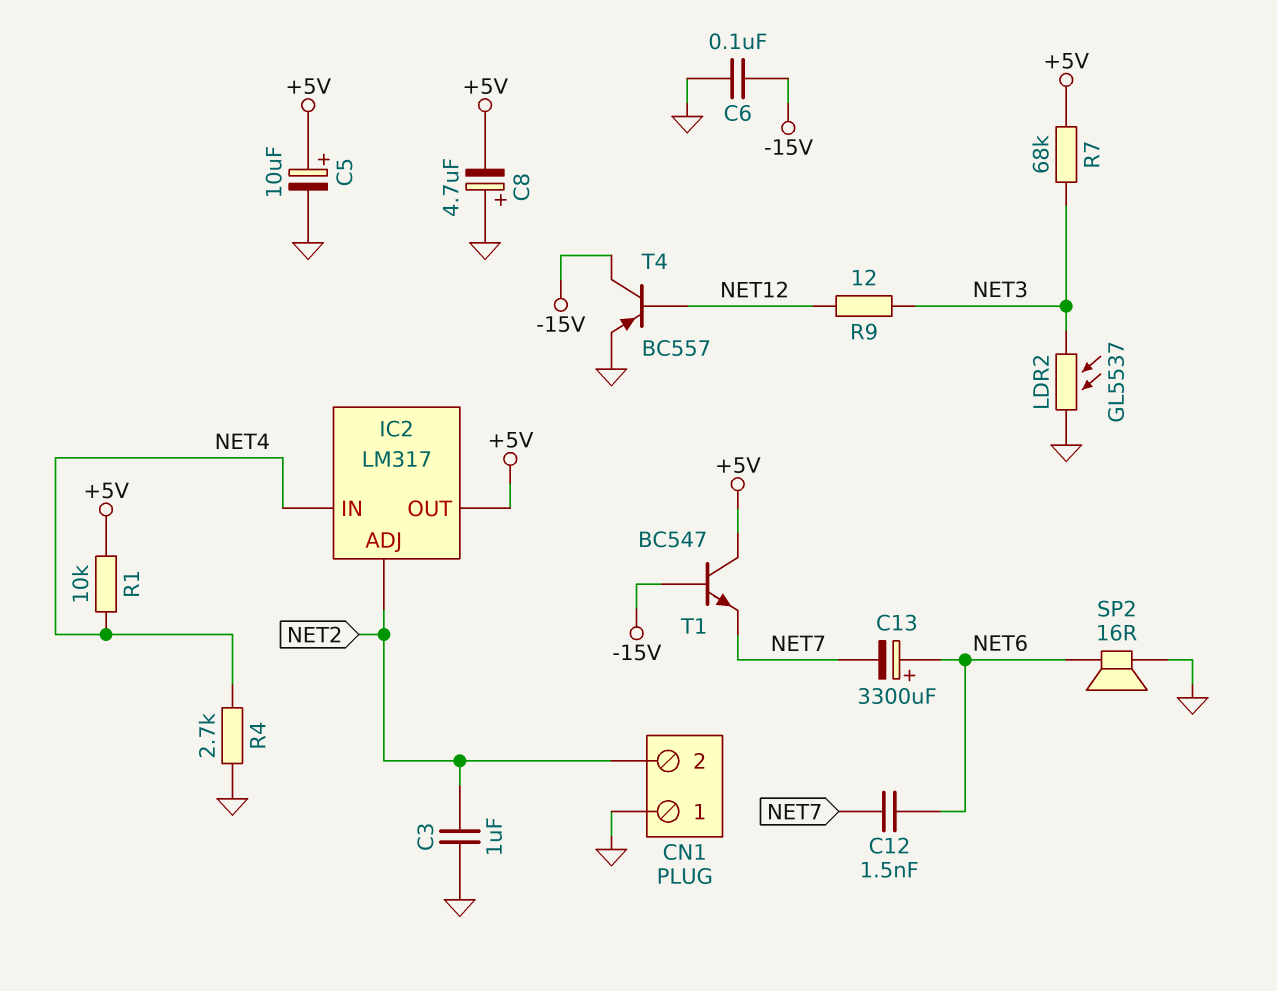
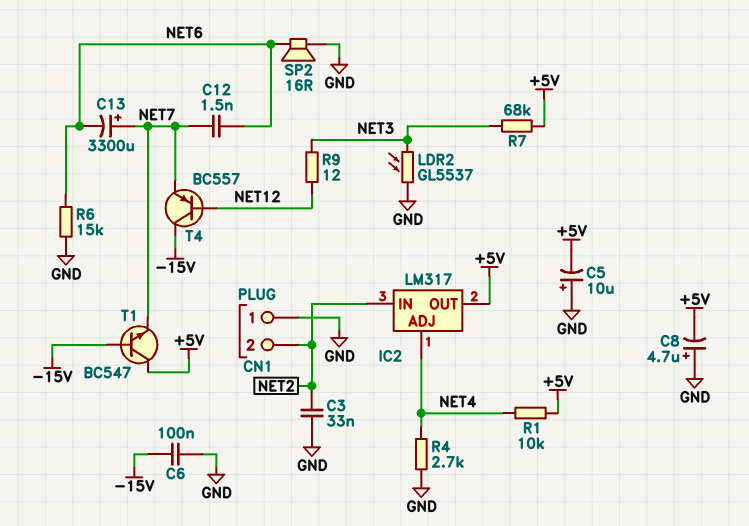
C3: 1uF (GND, NET2) -> 33nF (GND, NET2)
C5: 10uF (plus +5V, minus GND) -> 10uF (plus GND, minus +5V)
C13: 3300uF (plus NET6, minus NET7) -> 3300uF (plus NET7, minus NET6)
IC2 pin ADJ: NET2 -> NET4
IC2 pin IN: NET4 -> NET2
R6: none -> 15k (GND, NET6)
T4: PNP BC557 (B NET12, C -15V, E GND) -> PNP BC557 (B NET12, C -15V, E NET7)

